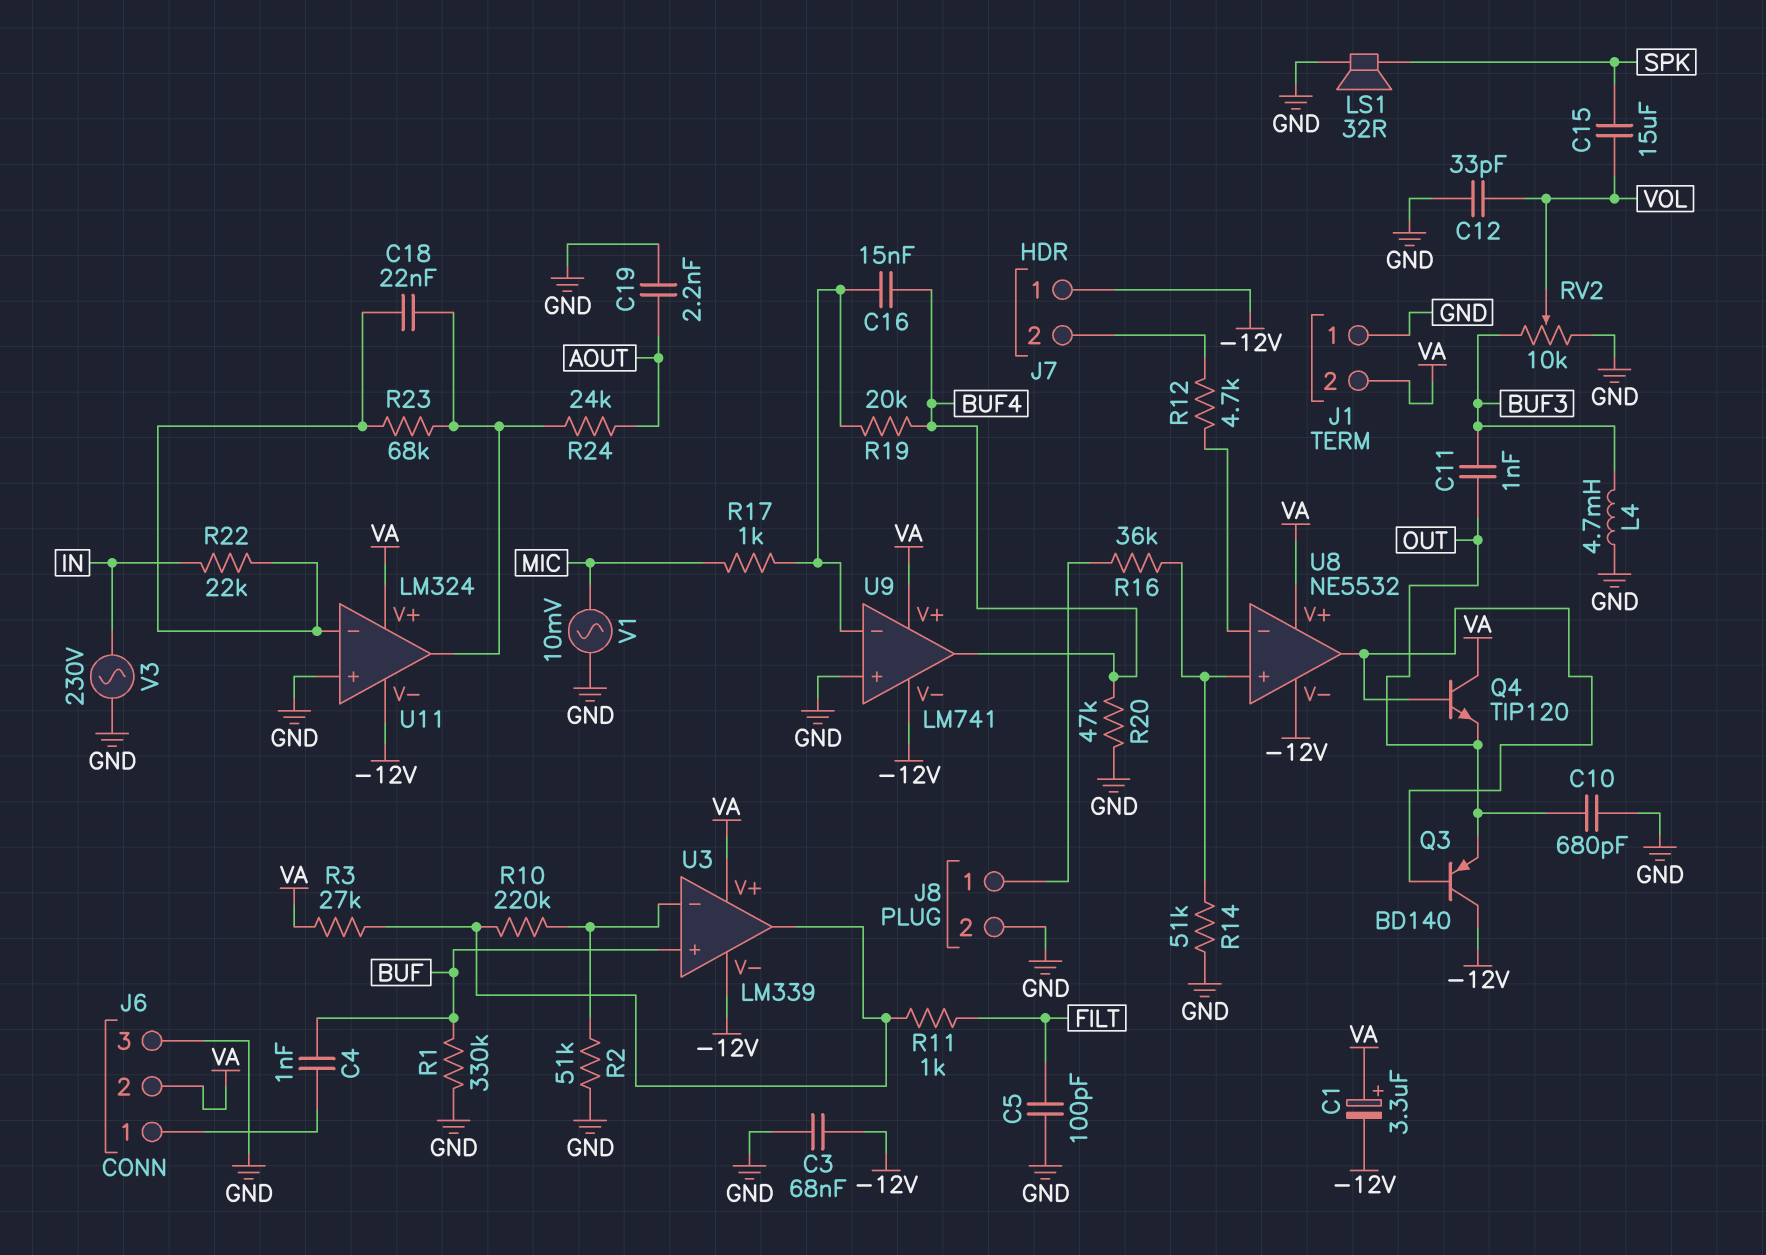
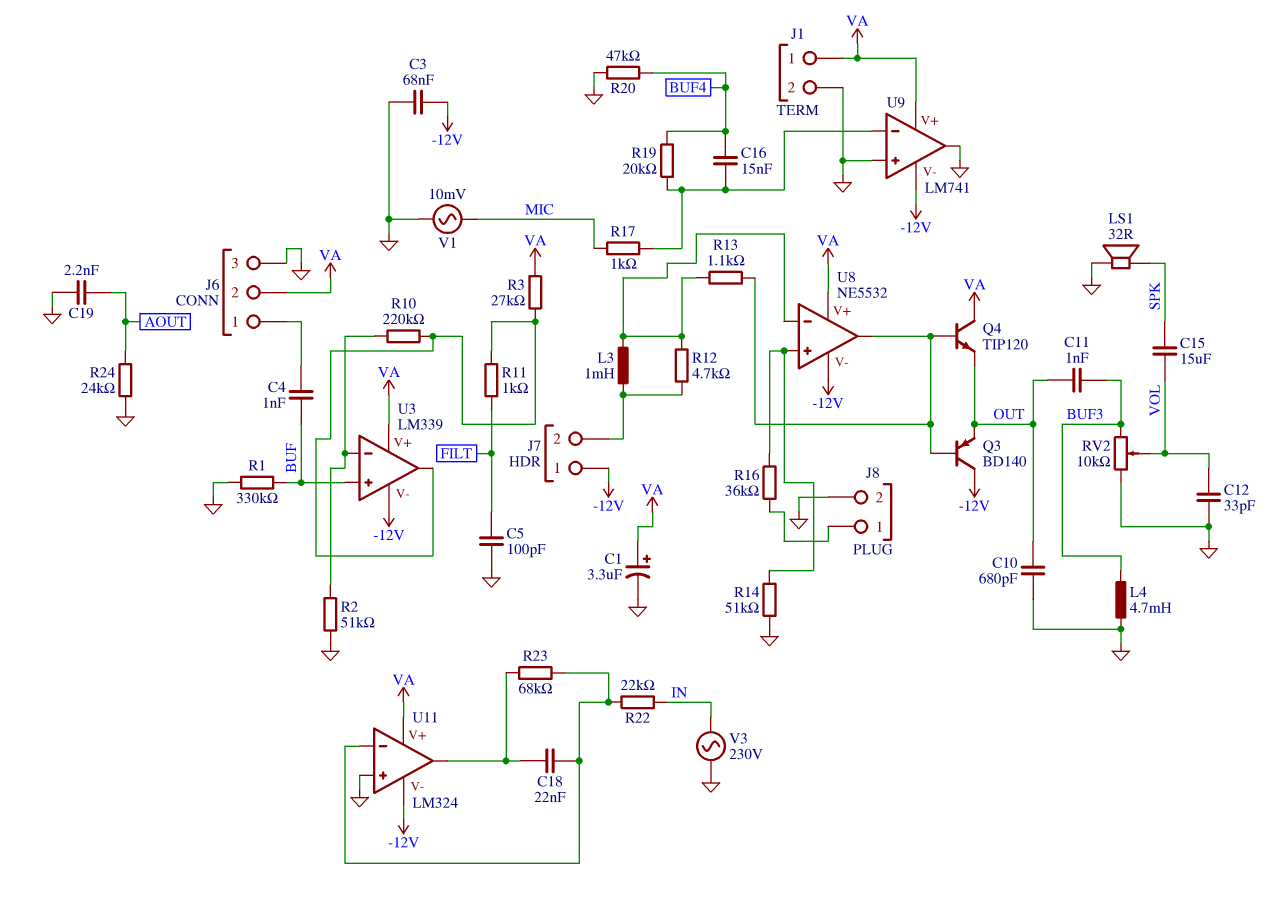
C1: 3.3uF (plus VA, minus -12V) -> 3.3uF (plus VA, minus GND)
J1 pin 1: GND -> VA
J1 pin 2: VA -> GND
L3: none -> 1mH (J7/2, U8/in-)
R13: none -> 1.1k (U8/in-, U8/out)
R24: 24k (AOUT, U11/out) -> 24k (AOUT, GND)
U9 pin out: BUF4 -> GND

